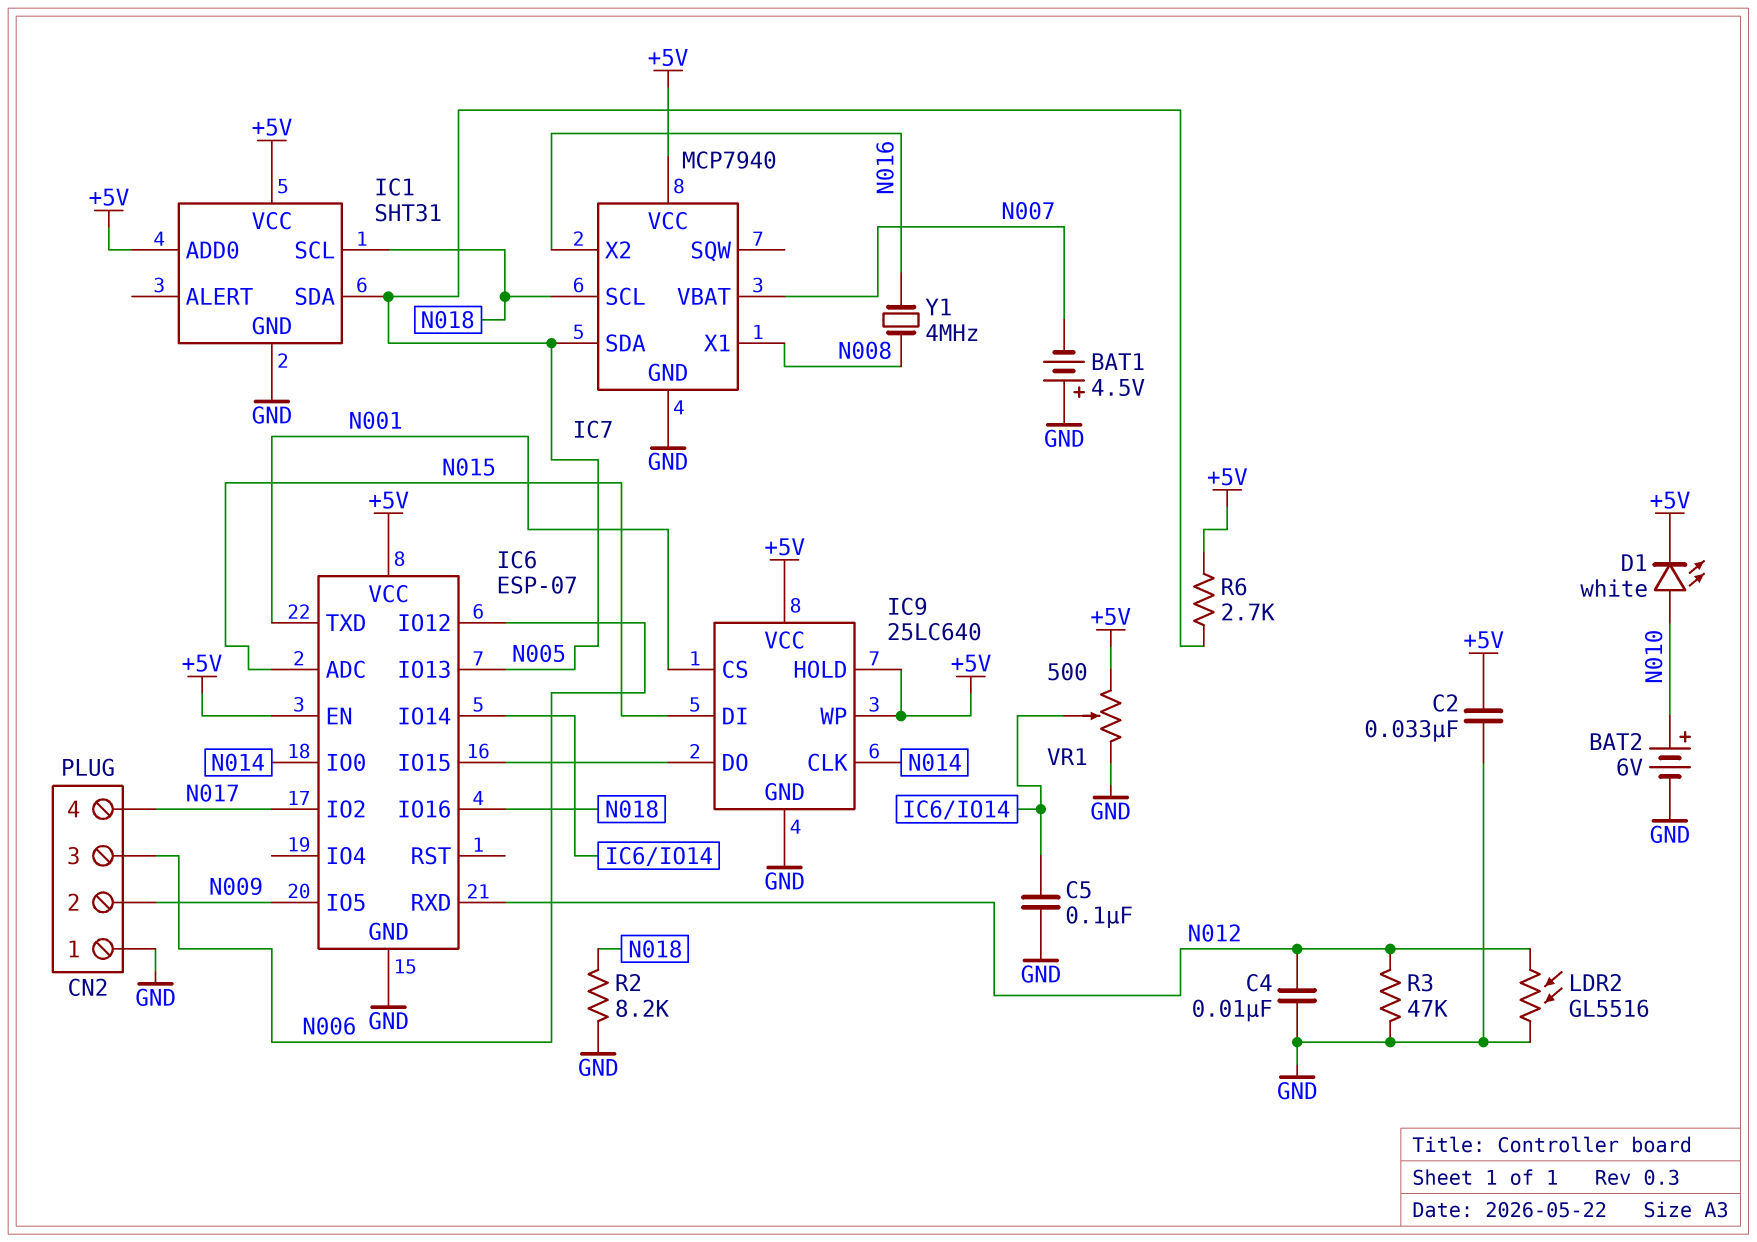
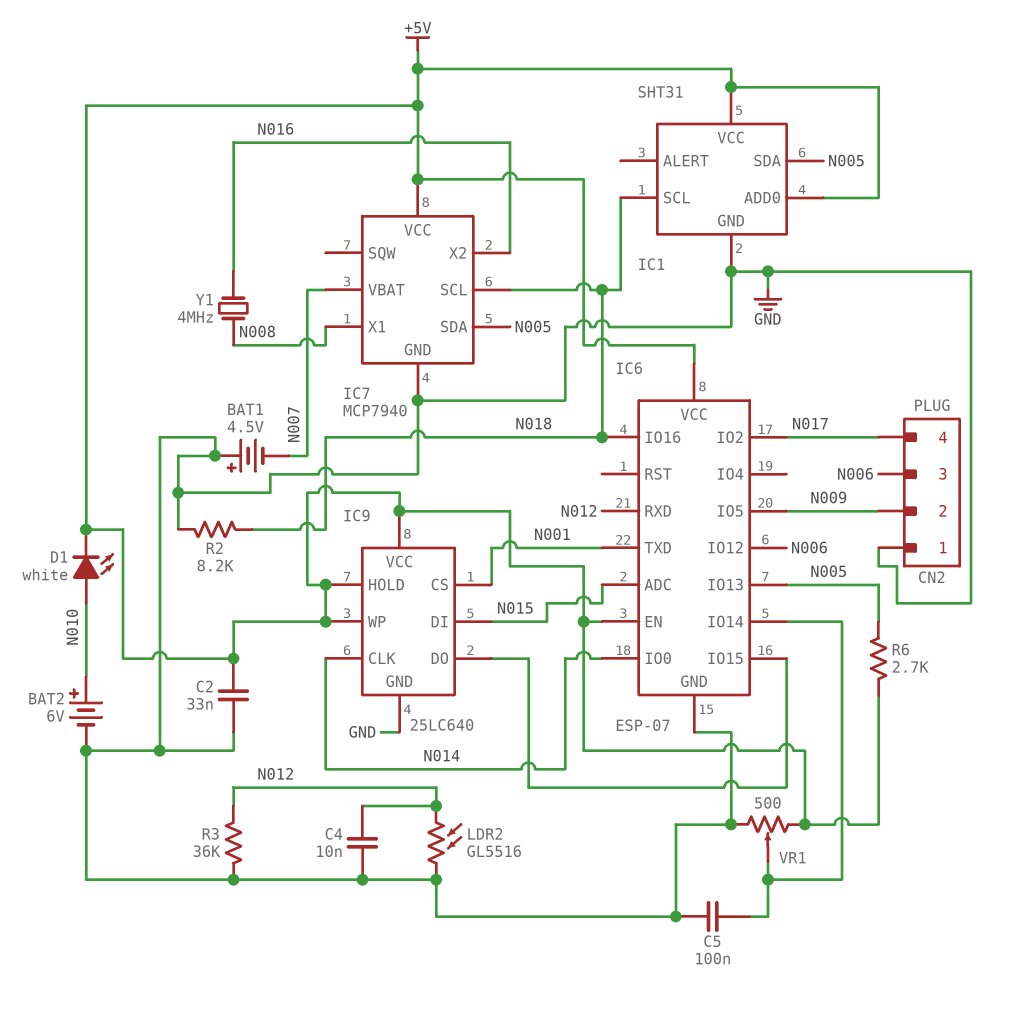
R3: 47k (GND, N012) -> 36k (GND, N012)

